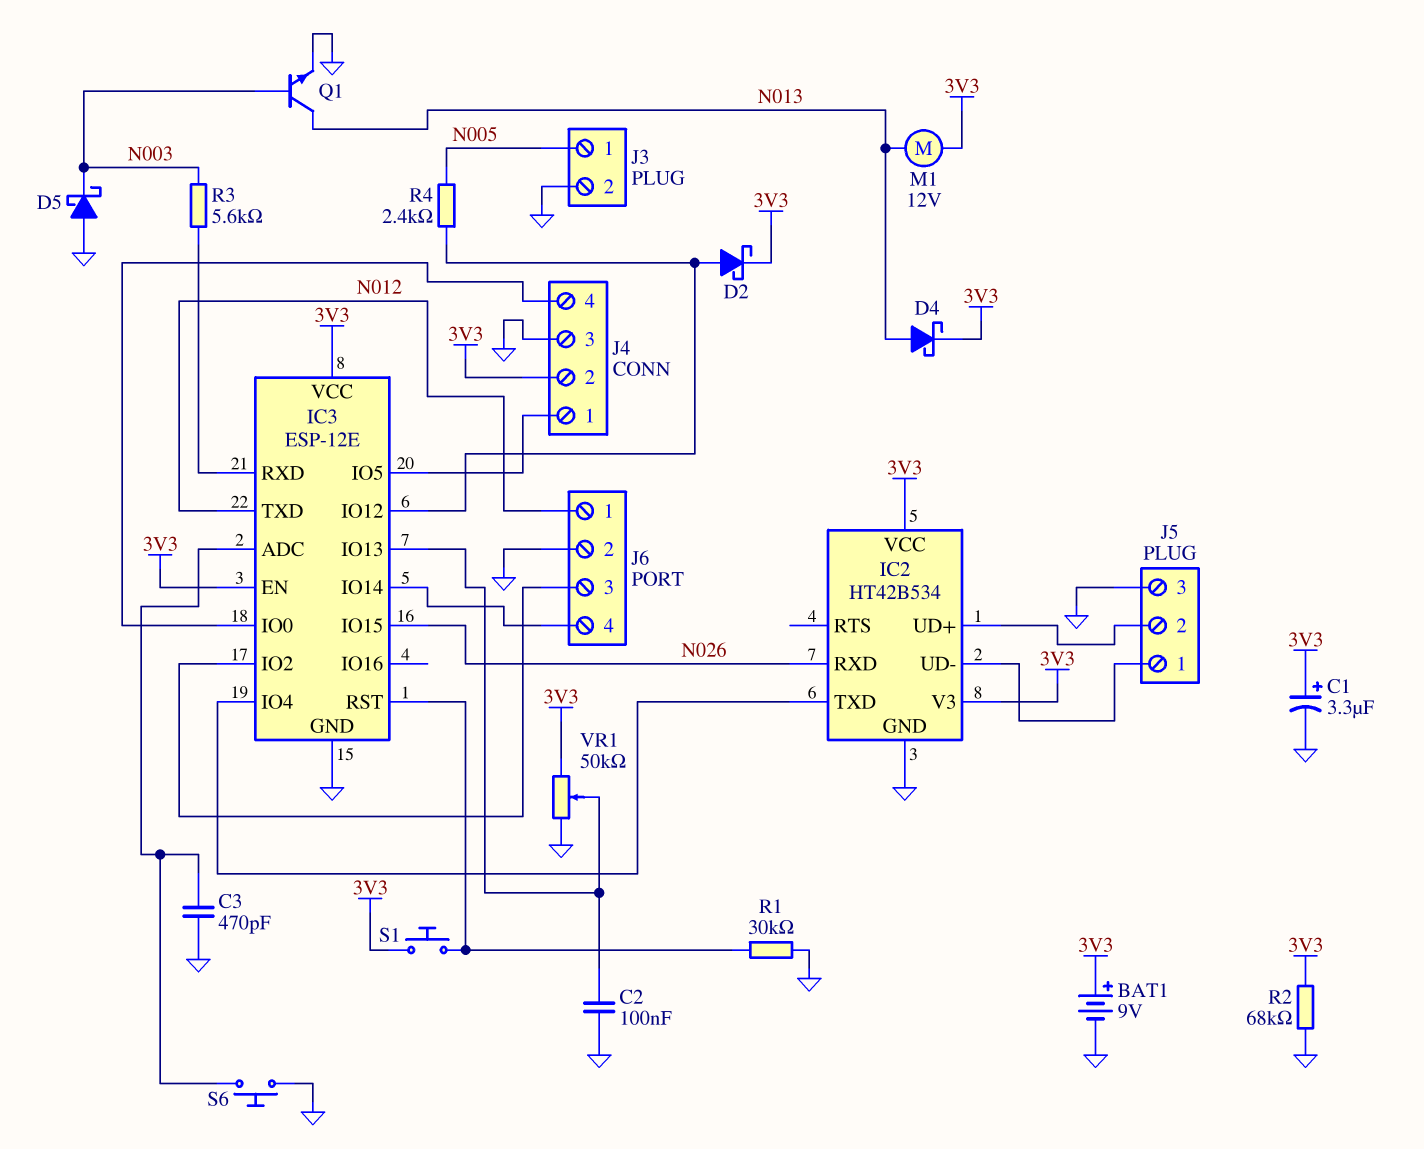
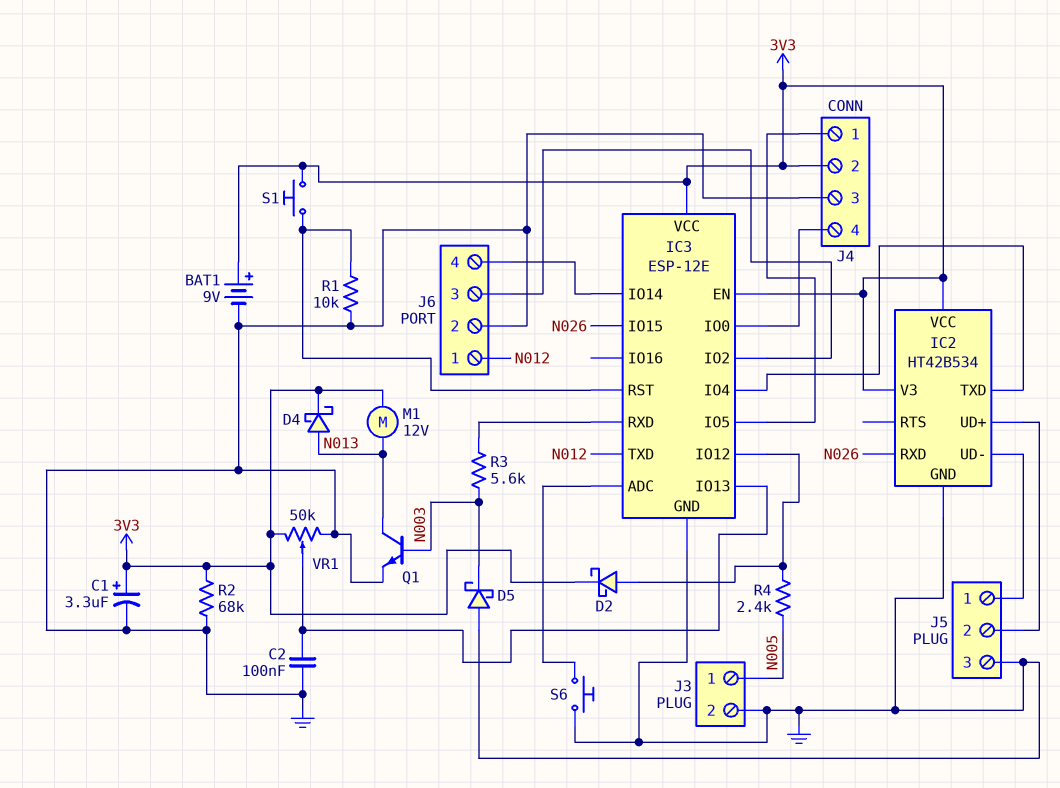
C3: 470pF (GND, IC3/ADC) -> none
R1: 30k (GND, IC3/RST) -> 10k (GND, IC3/RST)

